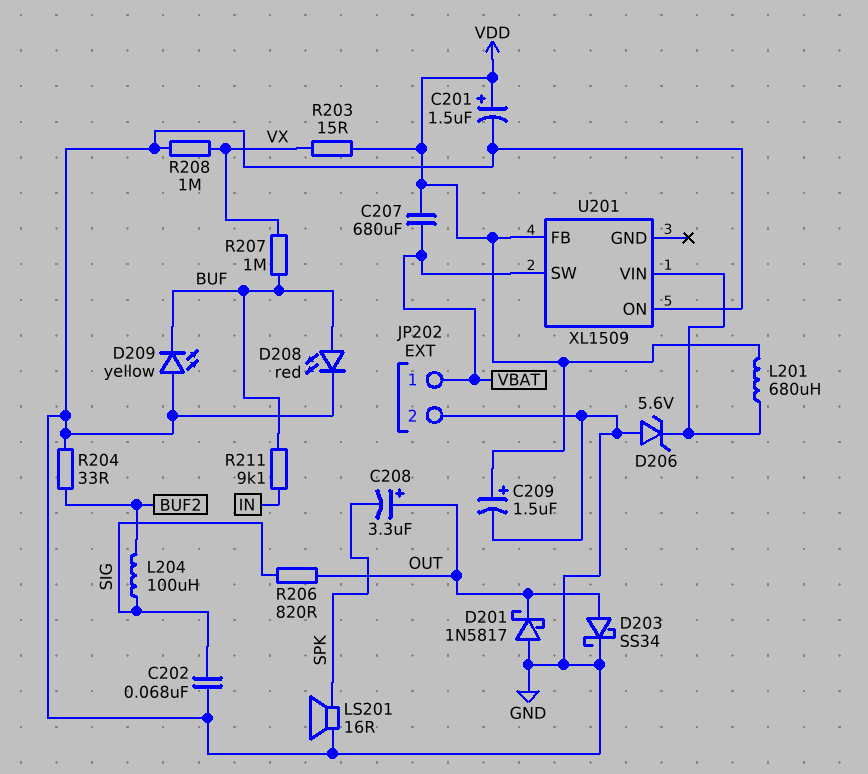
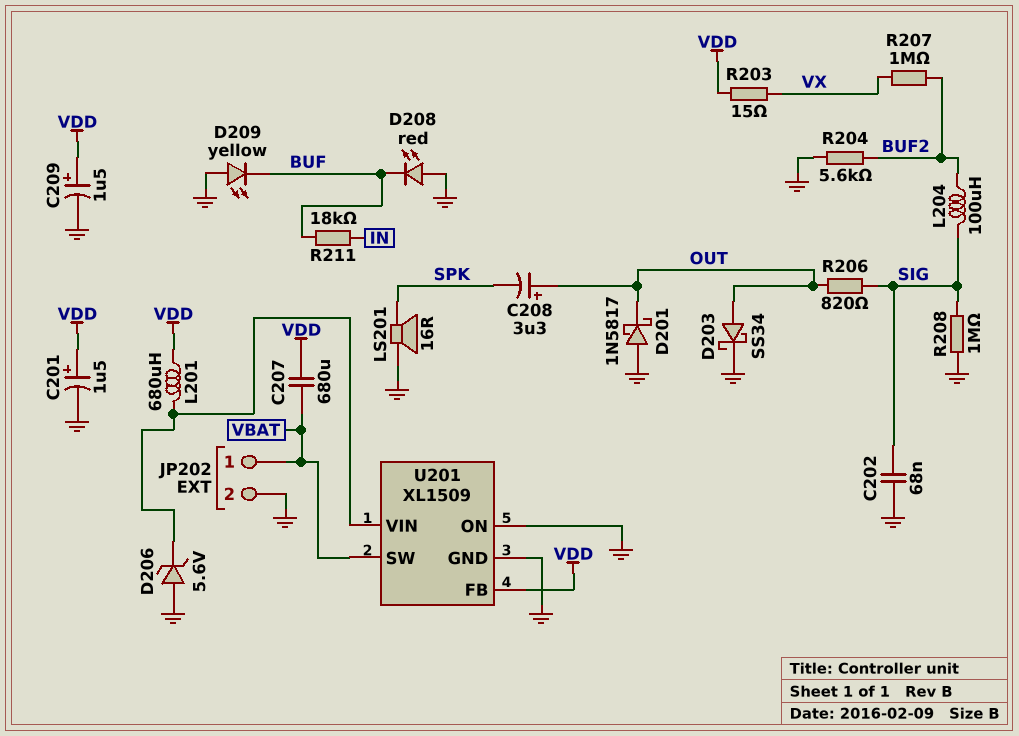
D208: LED red (A BUF, K GND) -> LED red (A GND, K BUF)
R204: 33 (BUF2, GND) -> 5.6k (BUF2, GND)
R207: 1M (BUF, VX) -> 1M (BUF2, VX)
R208: 1M (GND, VX) -> 1M (GND, SIG)
R211: 9.1k (BUF, IN) -> 18k (BUF, IN)
U201 pin GND: none -> GND

